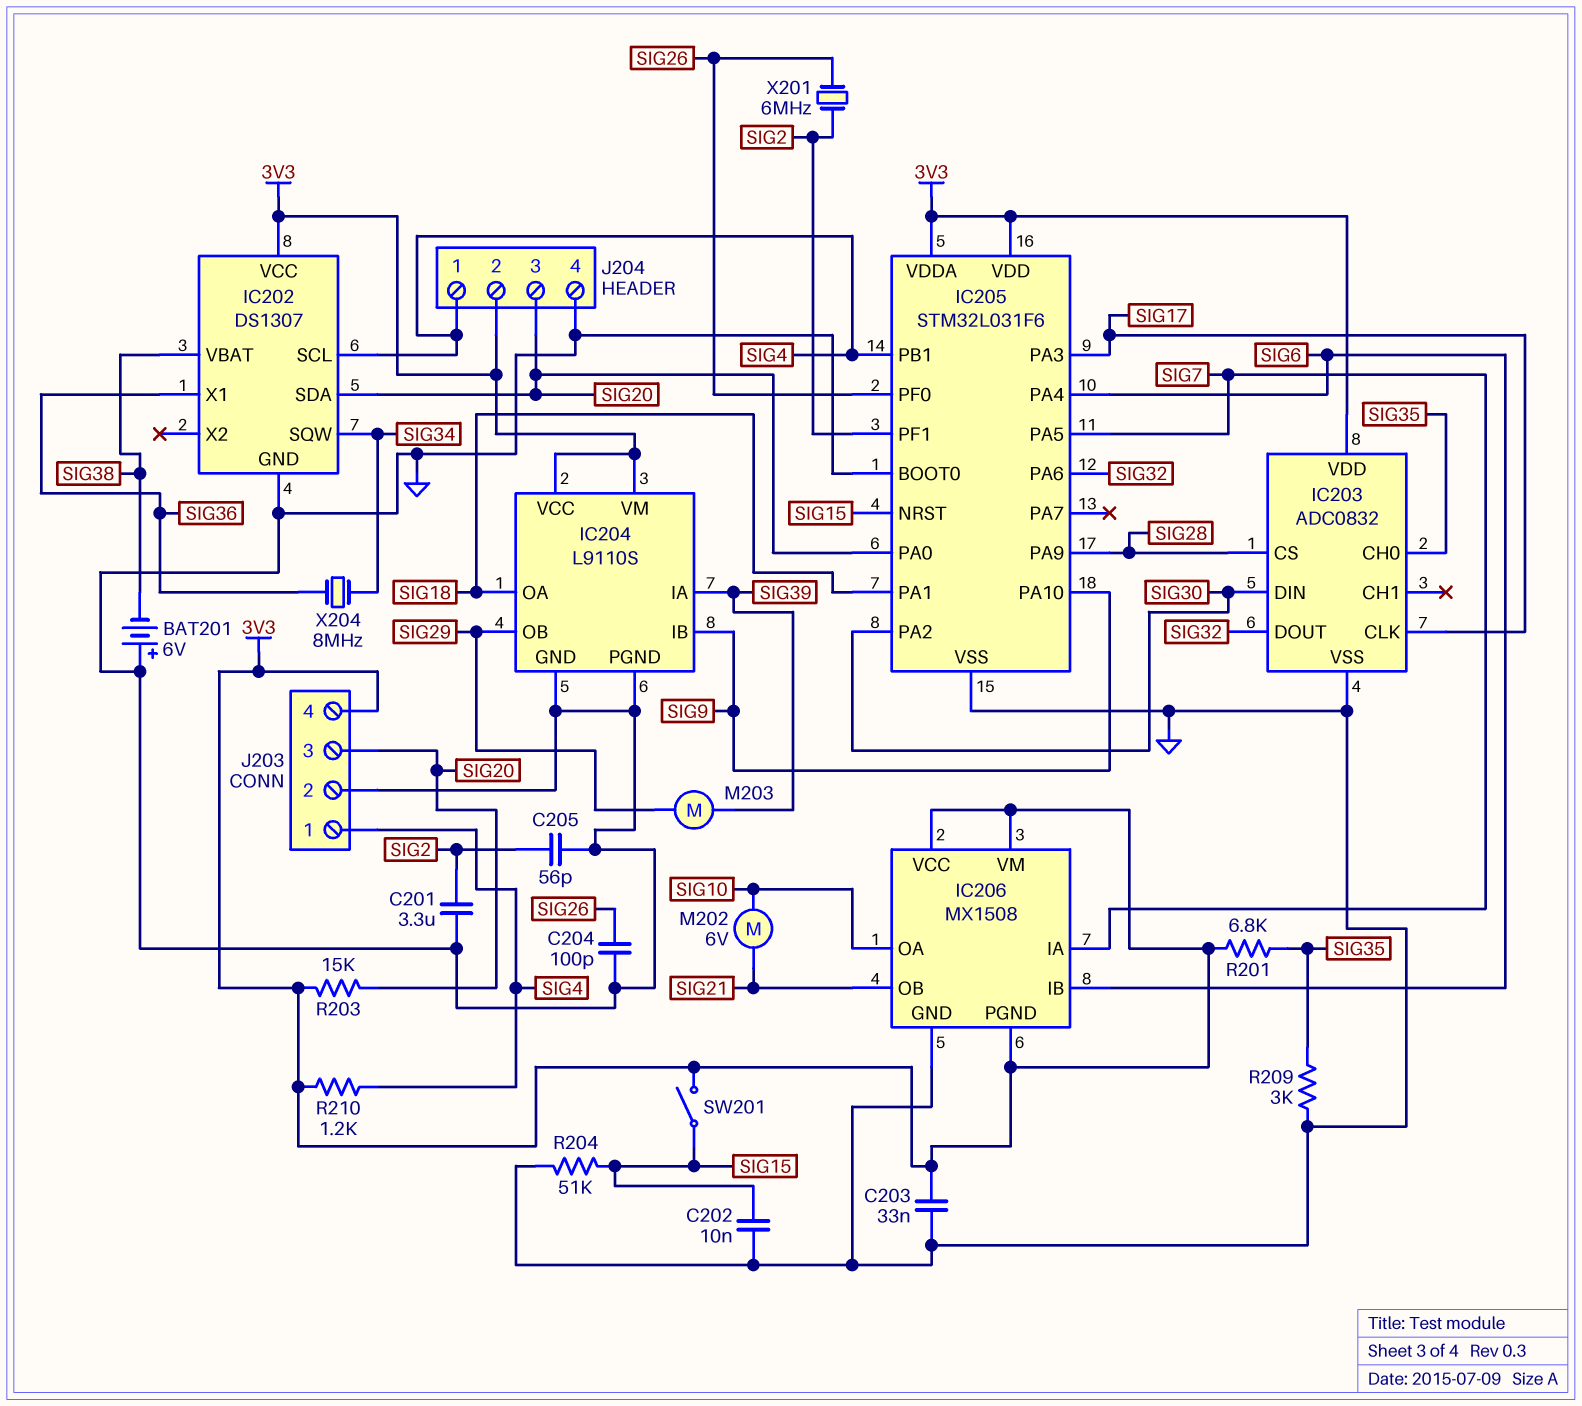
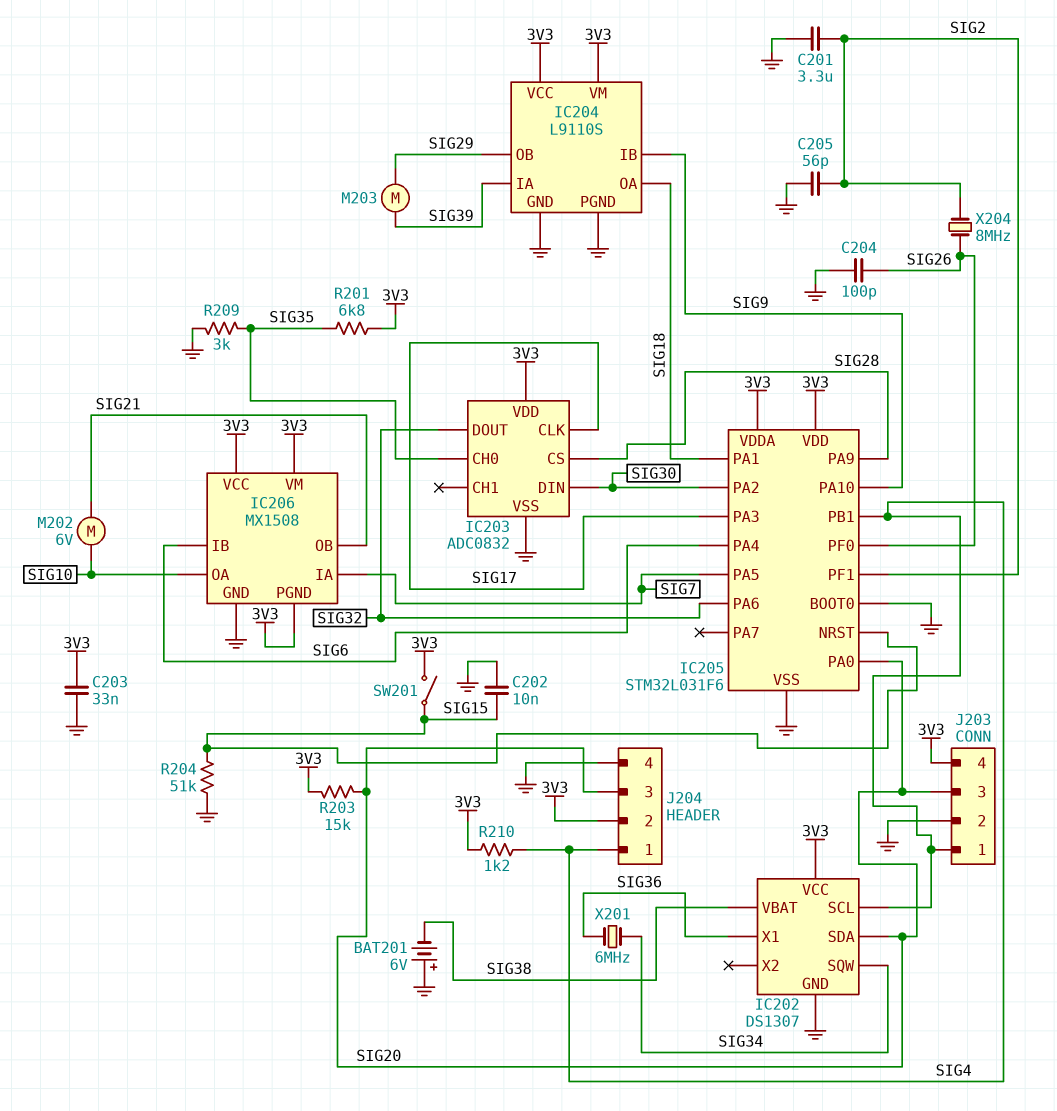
X201: 6MHz (SIG2, SIG26) -> 6MHz (SIG34, SIG36)
X204: 8MHz (SIG34, SIG36) -> 8MHz (SIG2, SIG26)

